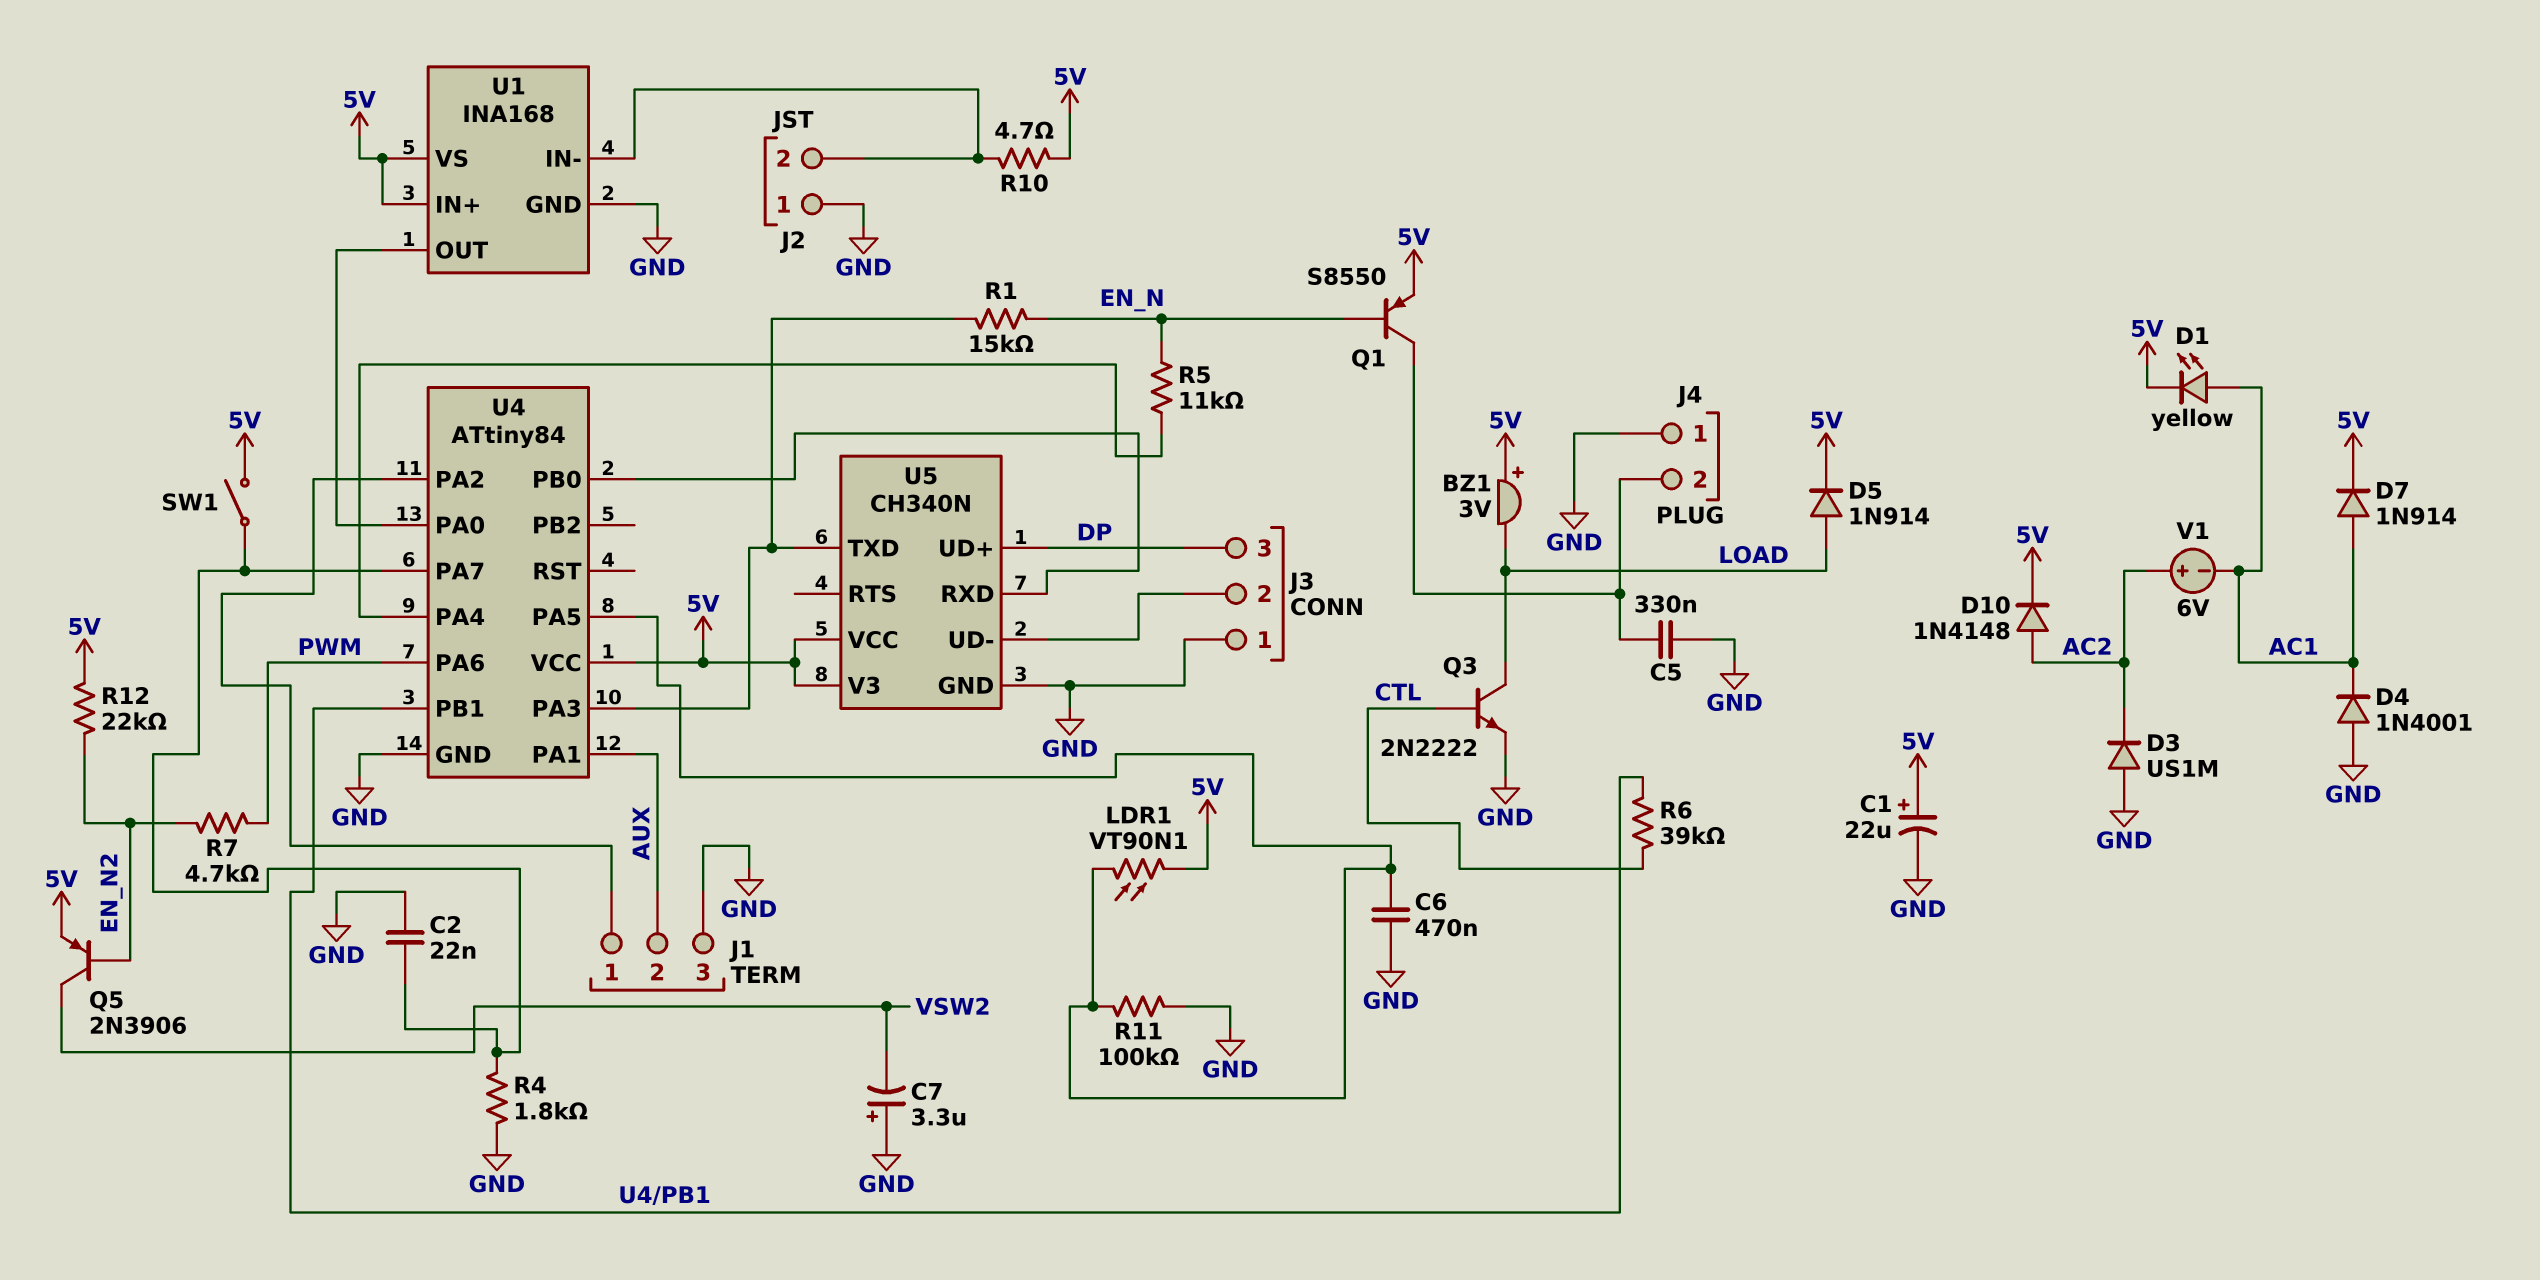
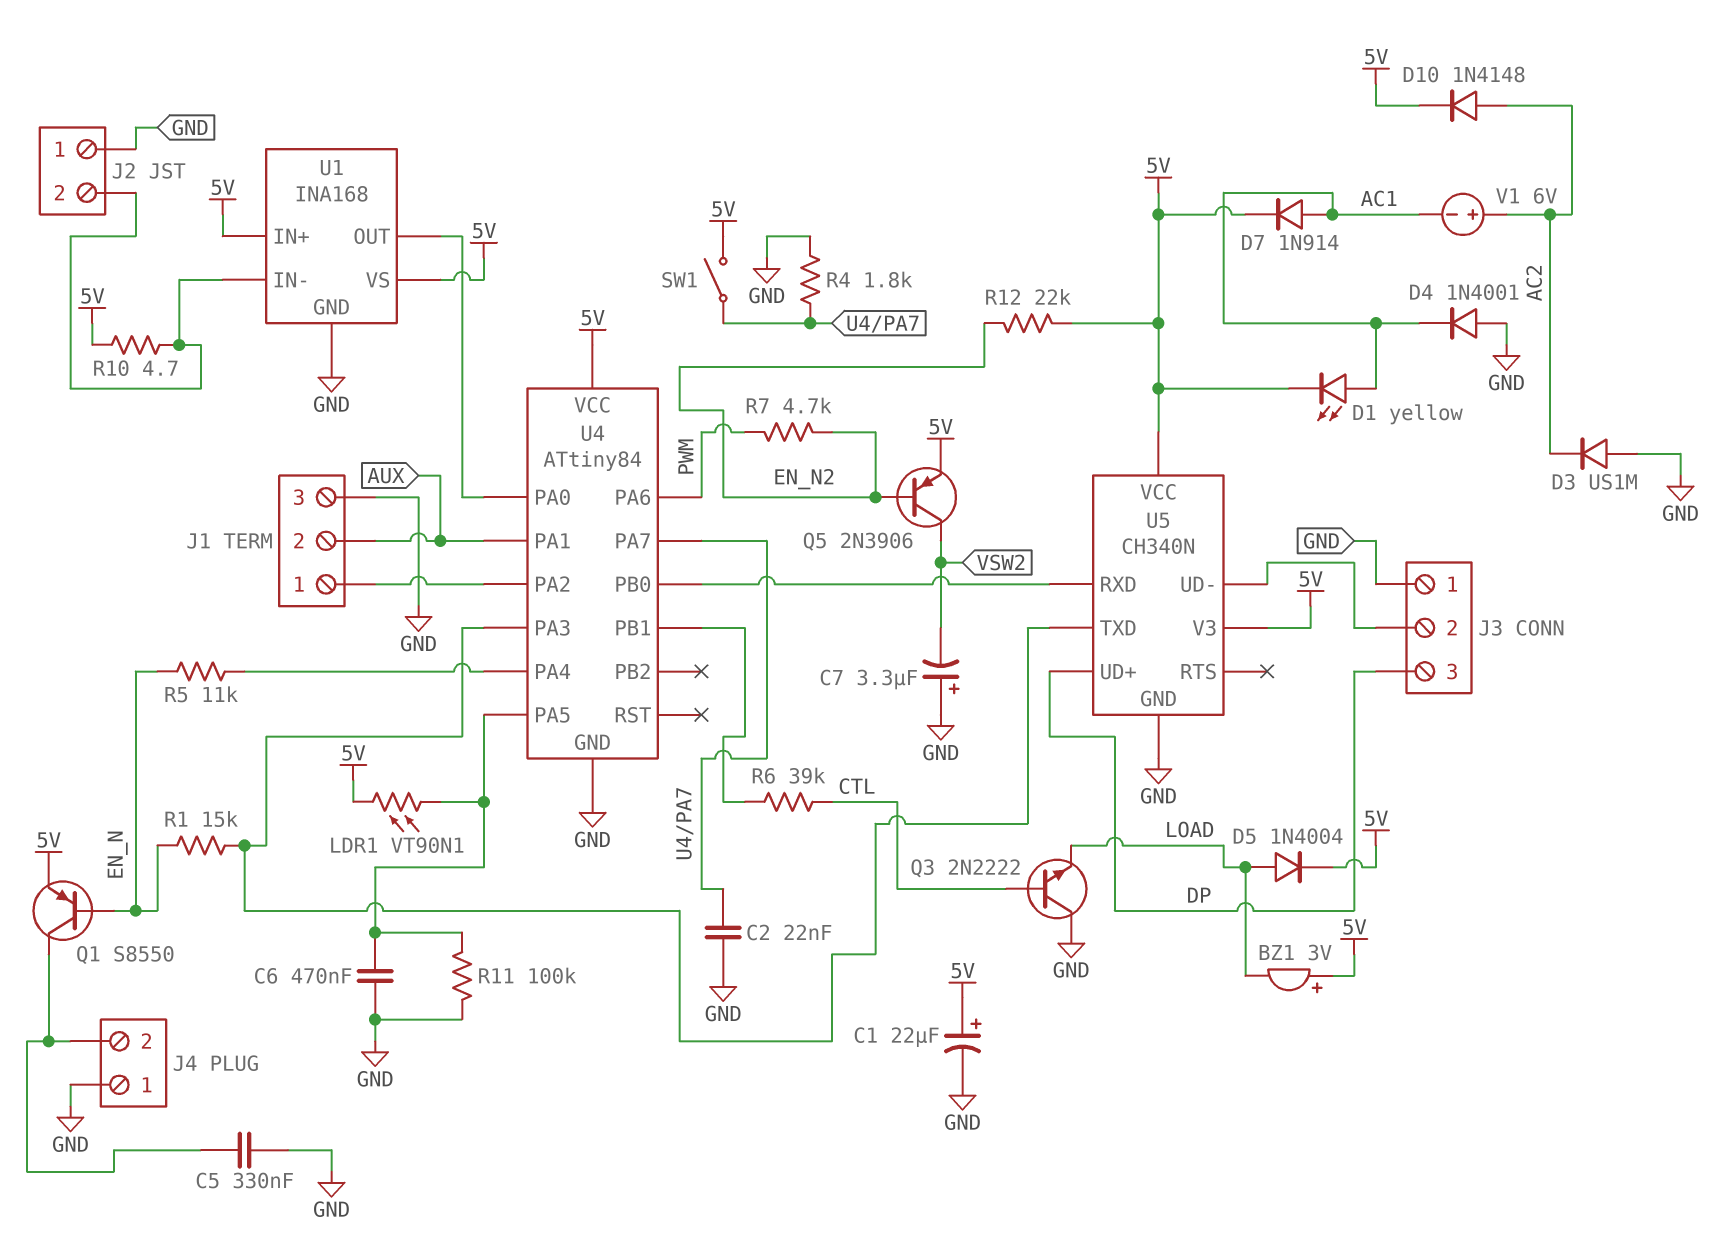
D5: diode 1N914 (A LOAD, K 5V) -> diode 1N4004 (A LOAD, K 5V)
Q3: NPN 2N2222 (B CTL, C LOAD, E GND) -> NPN 2N2222 (B CTL, C GND, E LOAD)

